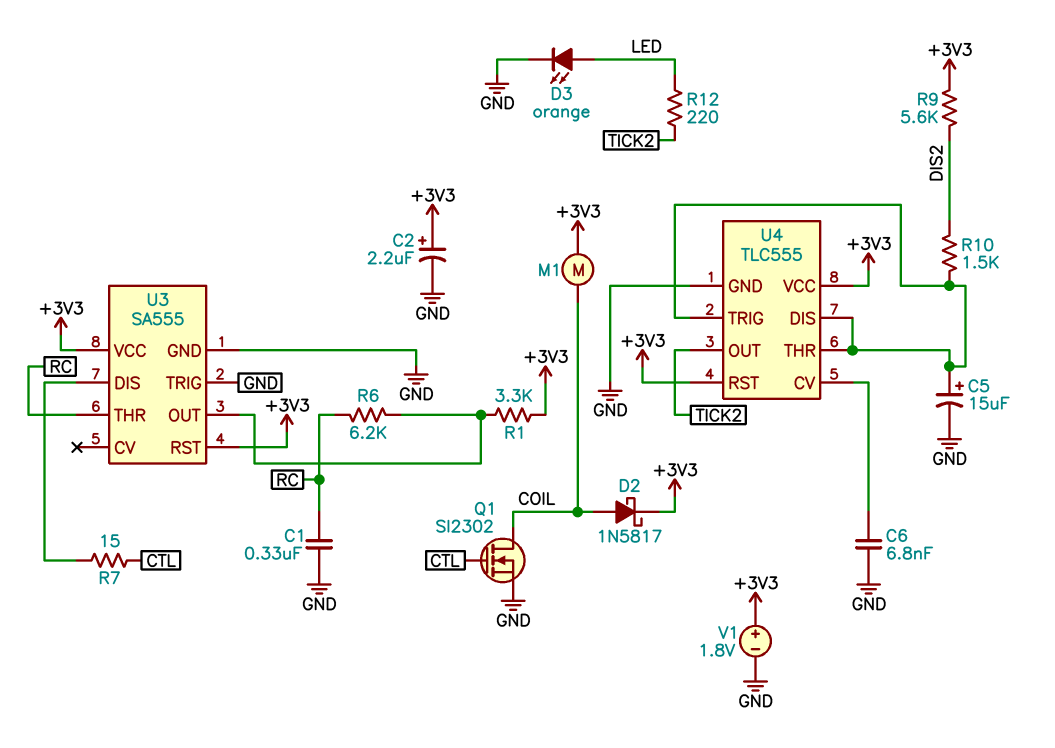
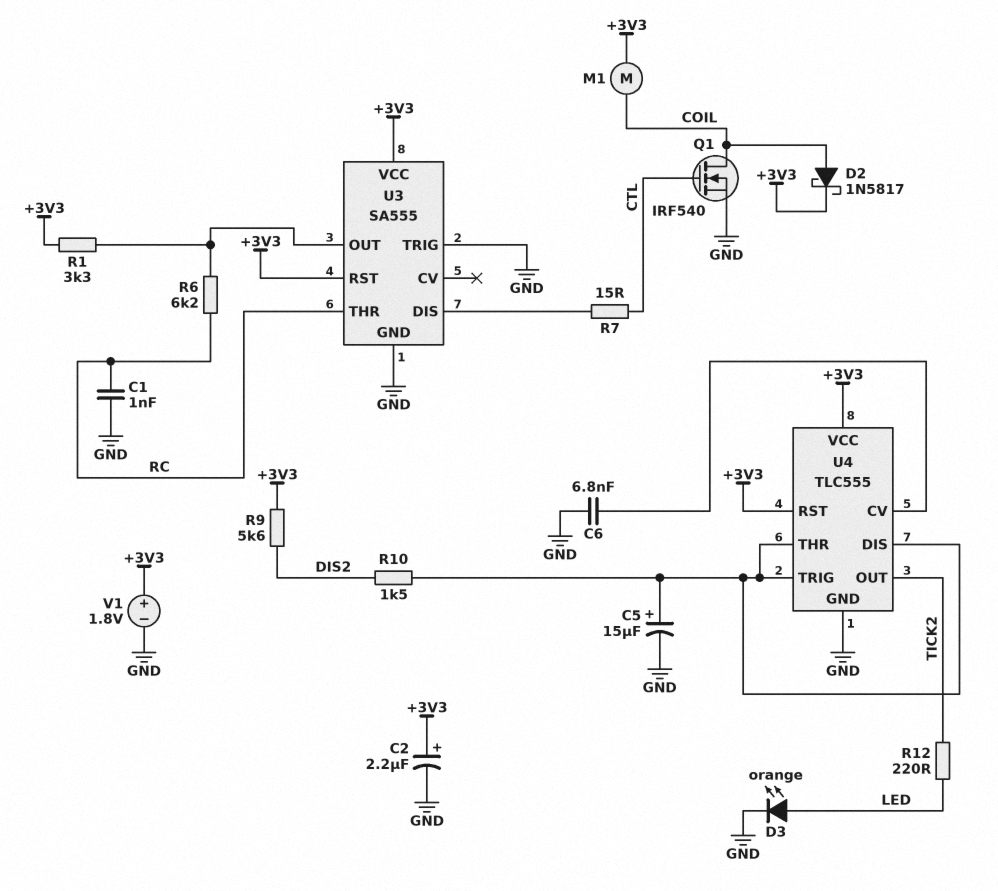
C1: 330nF (GND, RC) -> 1nF (GND, RC)
Q1: NMOS SI2302 (G CTL, D COIL, S GND) -> NMOS IRF540 (G CTL, D COIL, S GND)

